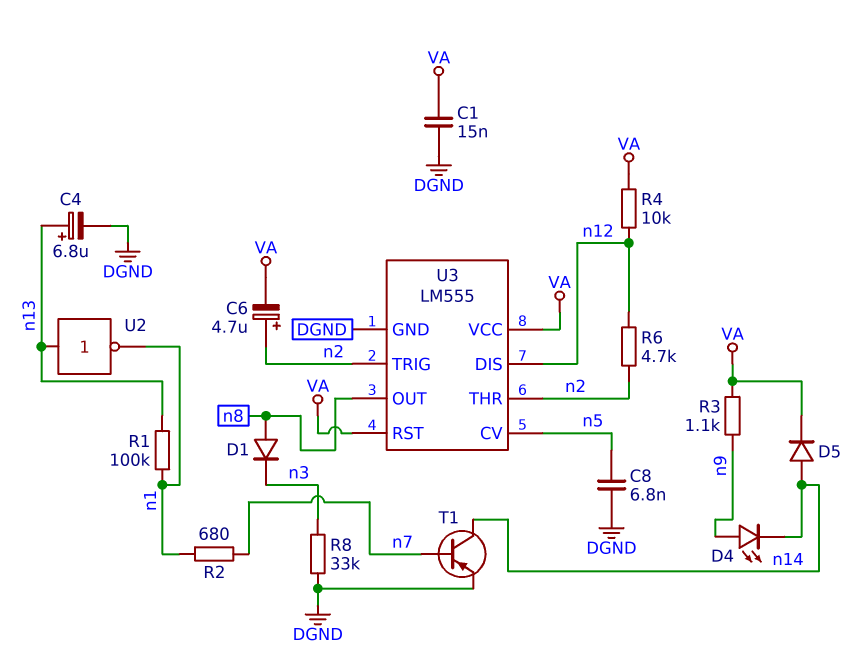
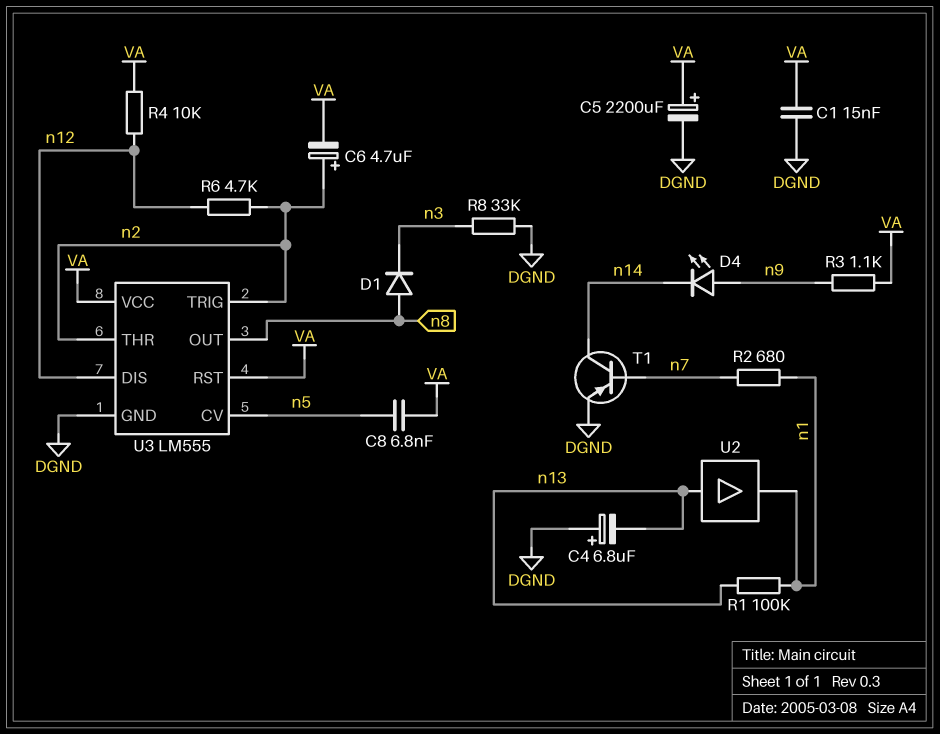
C4: 6.8uF (plus n13, minus DGND) -> 6.8uF (plus DGND, minus n13)
C5: none -> 2200uF (plus VA, minus DGND)
C8: 6.8nF (DGND, n5) -> 6.8nF (VA, n5)
D5: diode (A n14, K VA) -> none
U2: NOT (in n13, out n1) -> buffer (in n13, out n1)

